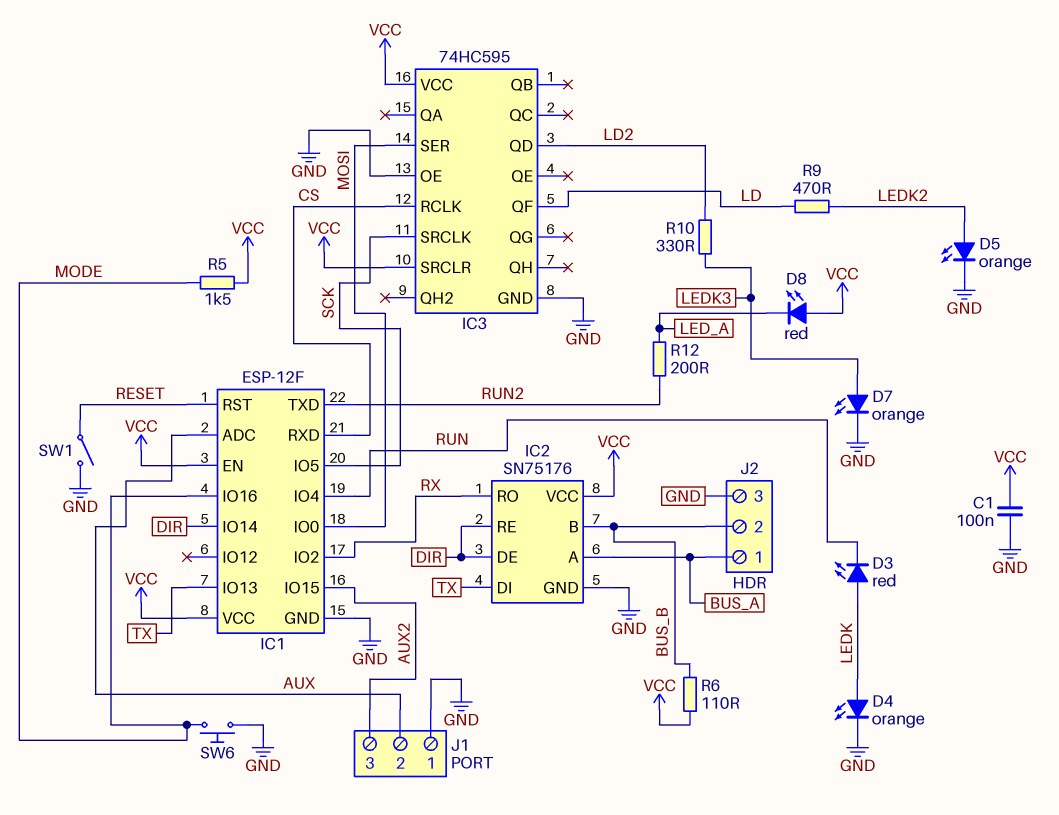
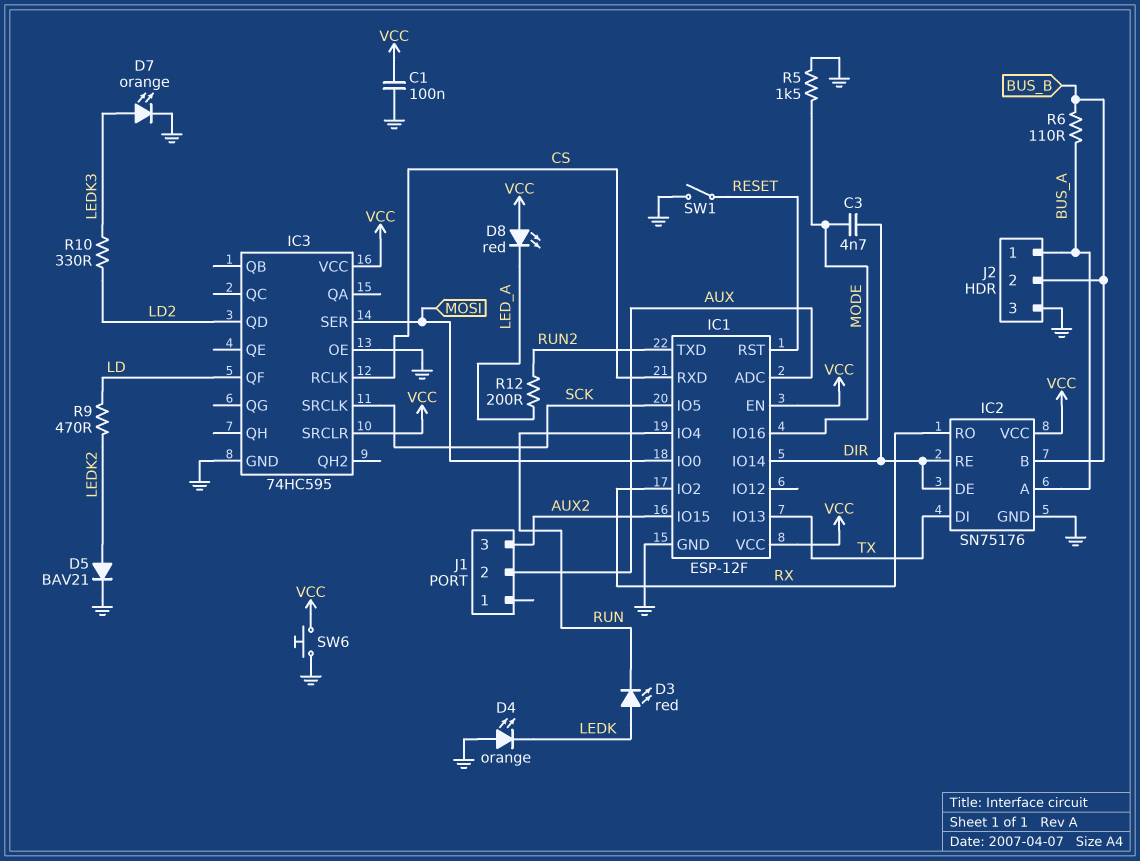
C3: none -> 4.7nF (DIR, MODE)
D4: LED orange (A LEDK, K GND) -> LED orange (A GND, K LEDK)
D5: LED orange (A LEDK2, K GND) -> diode BAV21 (A LEDK2, K GND)
J1 pin 1: GND -> none
R5: 1.5k (MODE, VCC) -> 1.5k (GND, MODE)
R6: 110 (BUS_B, VCC) -> 110 (BUS_A, BUS_B)
SW6: button (GND, MODE) -> button (GND, VCC)

